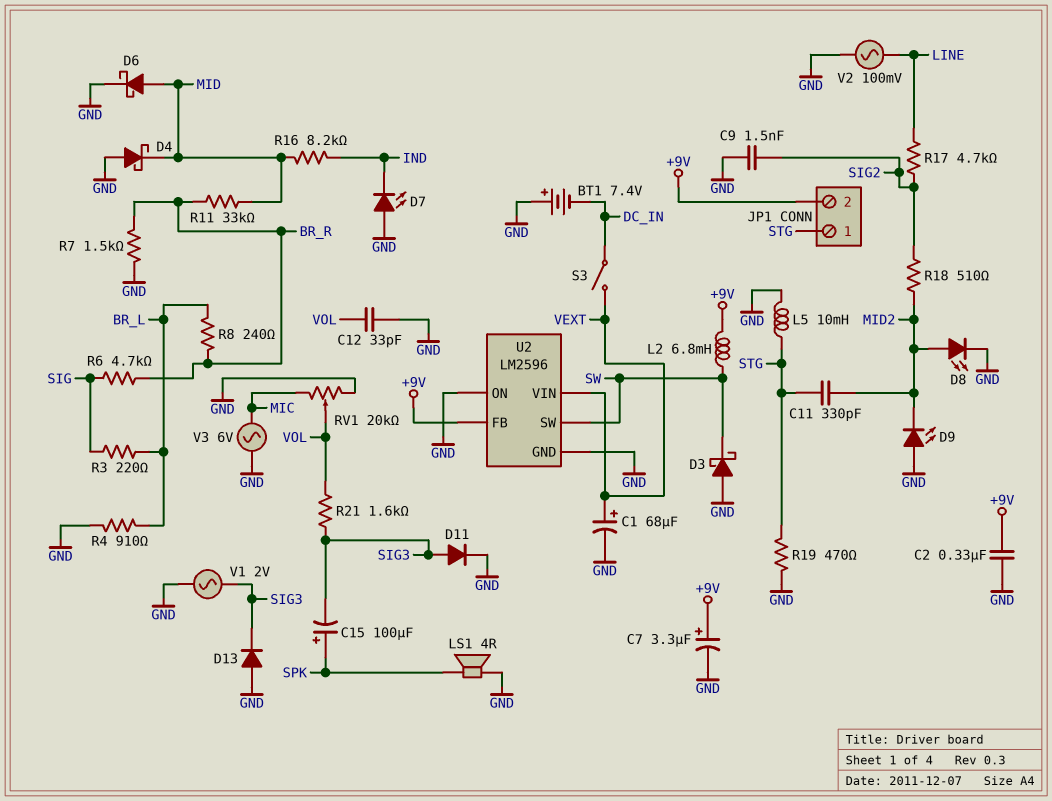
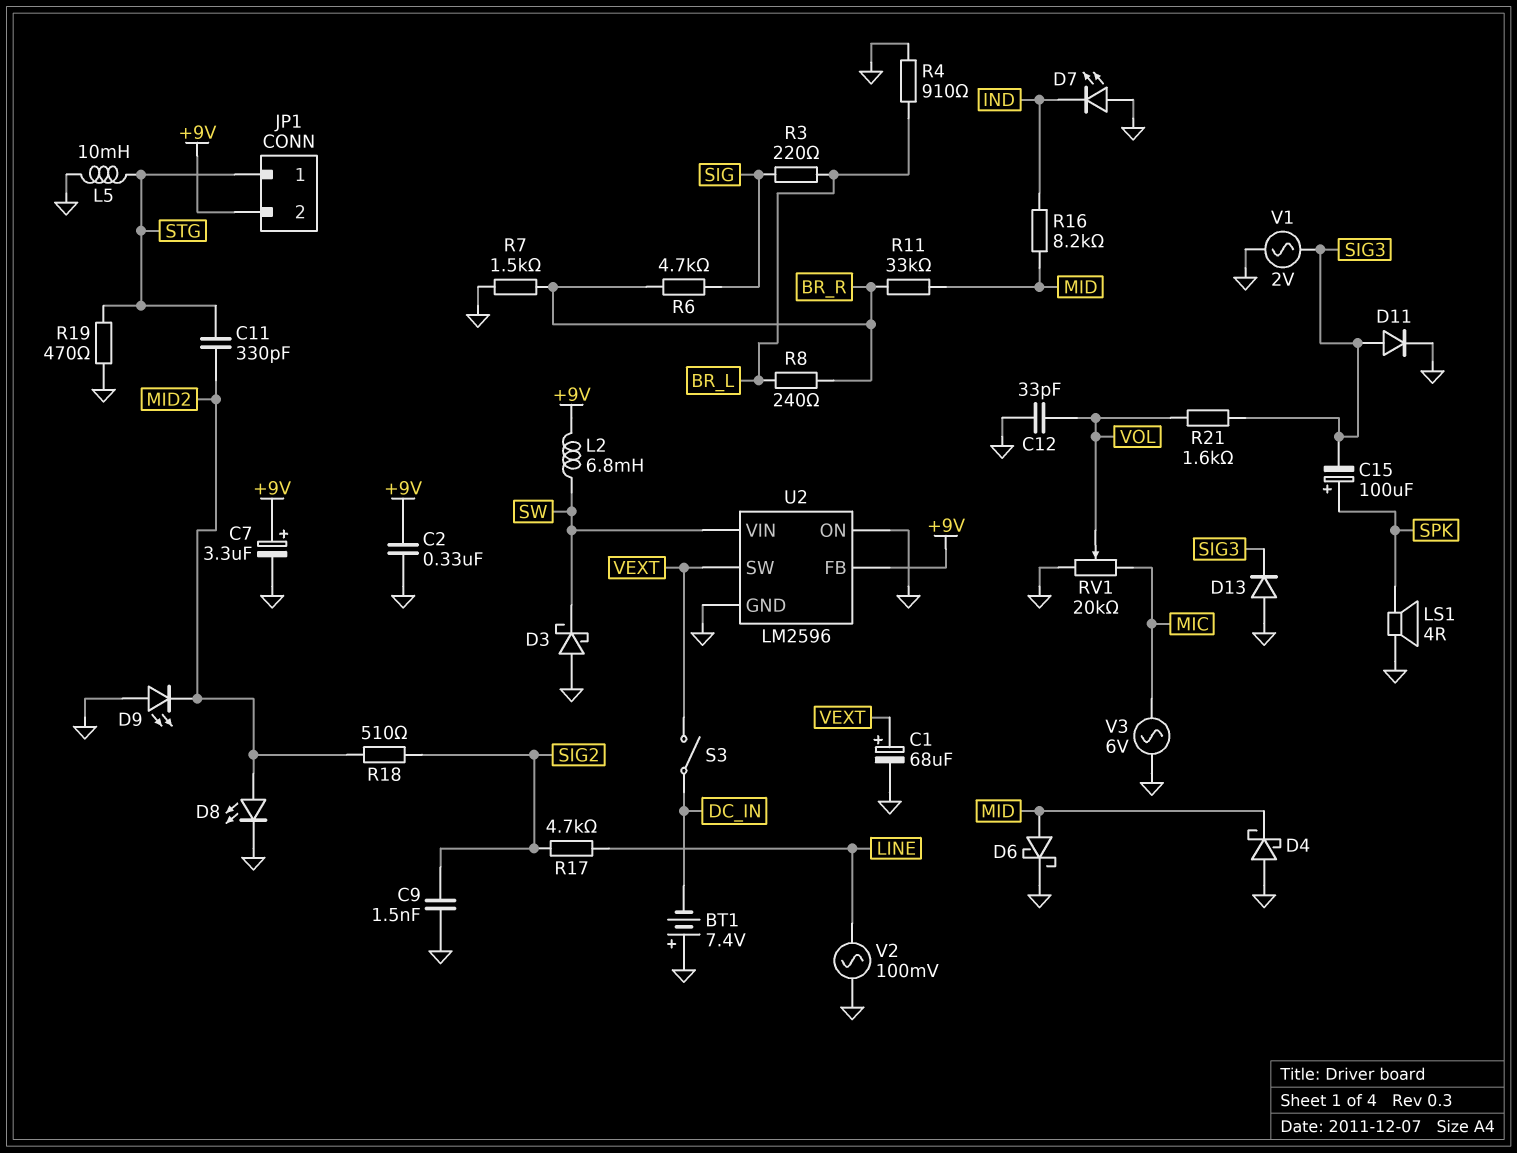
U2 pin SW: SW -> VEXT
U2 pin VIN: VEXT -> SW

